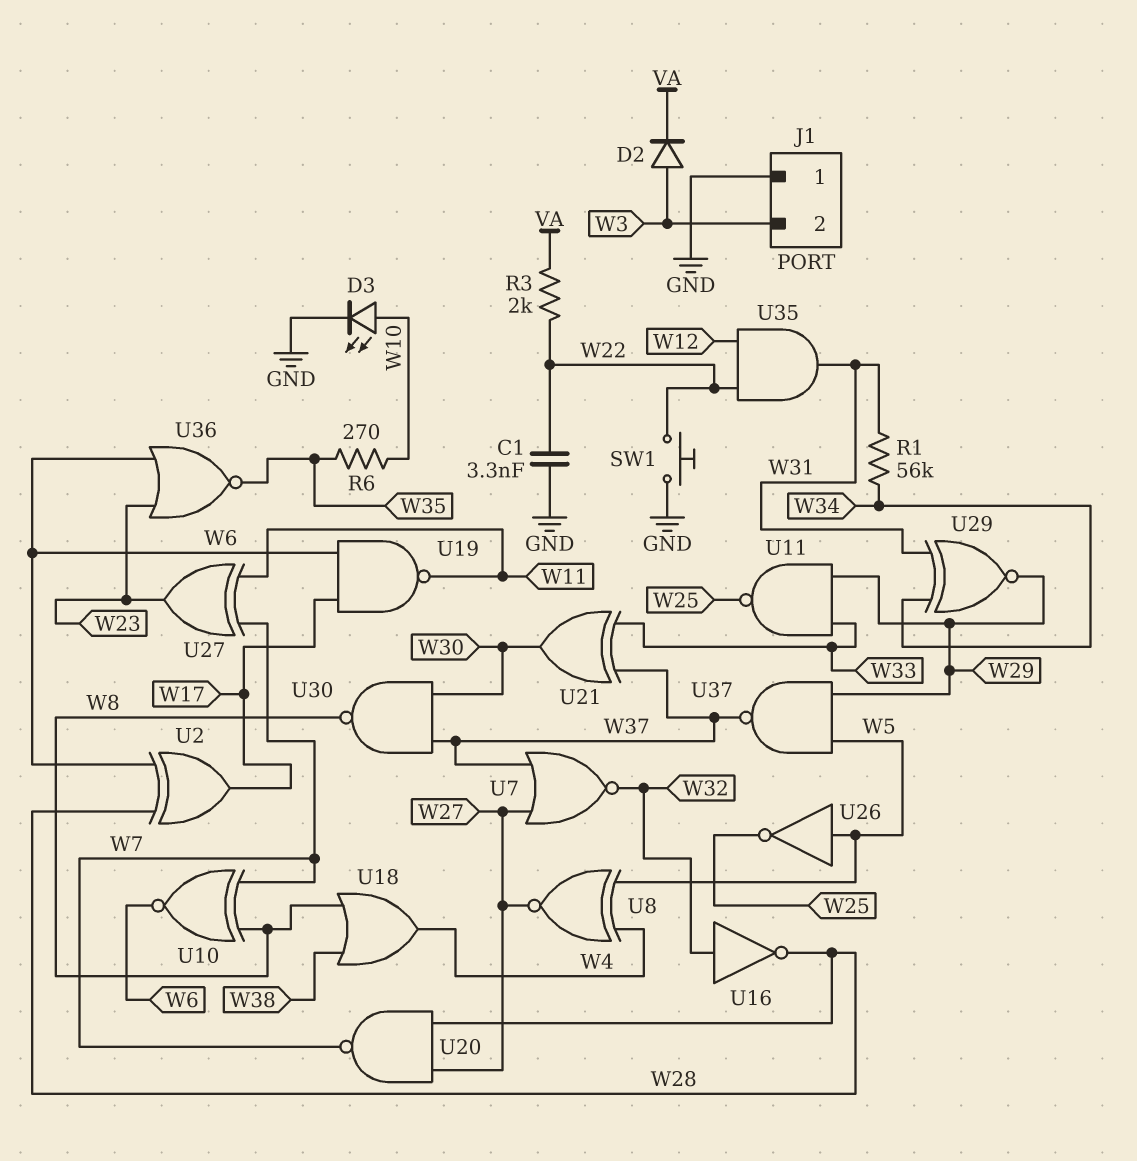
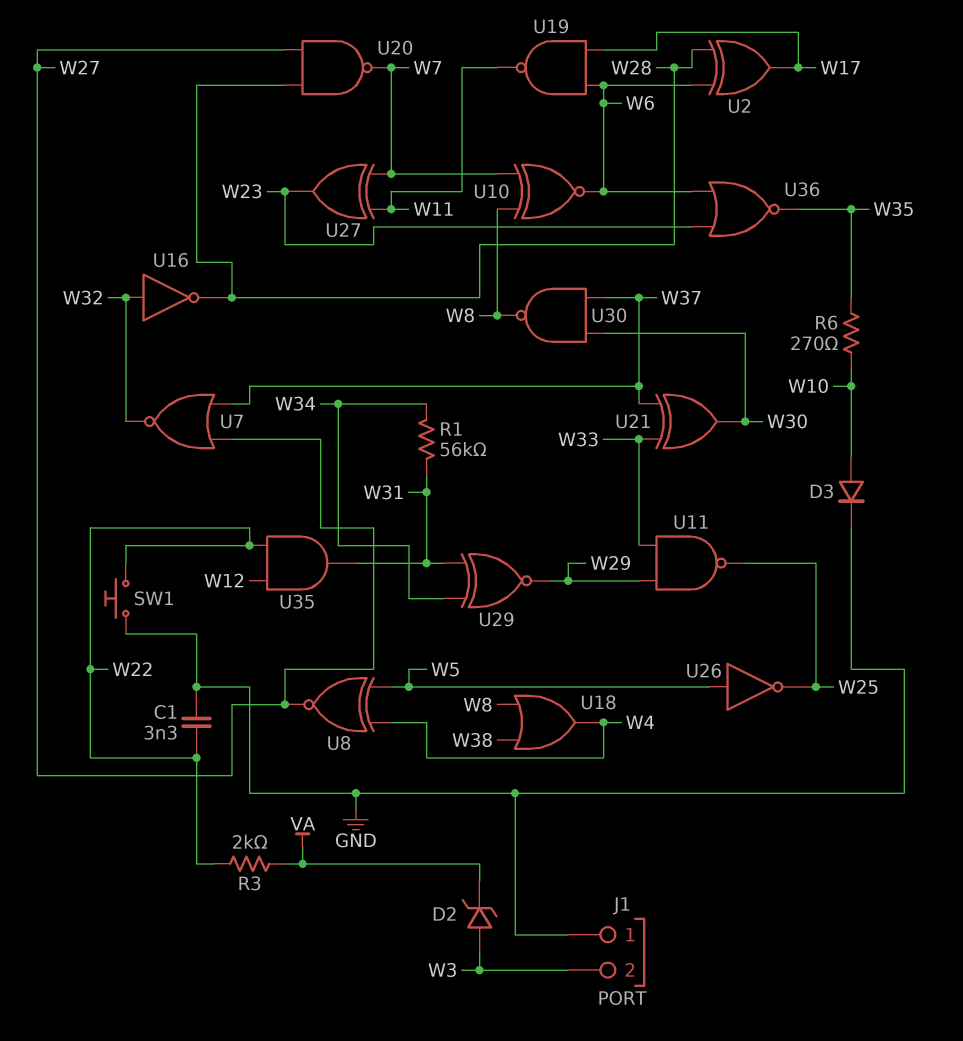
D2: diode (A W3, K VA) -> zener (A W3, K VA)
D3: LED (A W10, K GND) -> diode (A W10, K GND)
U37: NAND (in W5, in W29, out W37) -> none

